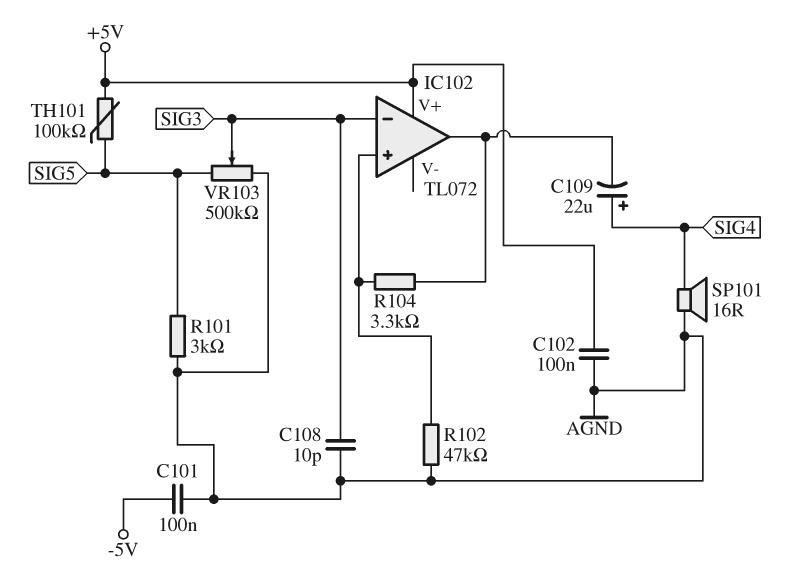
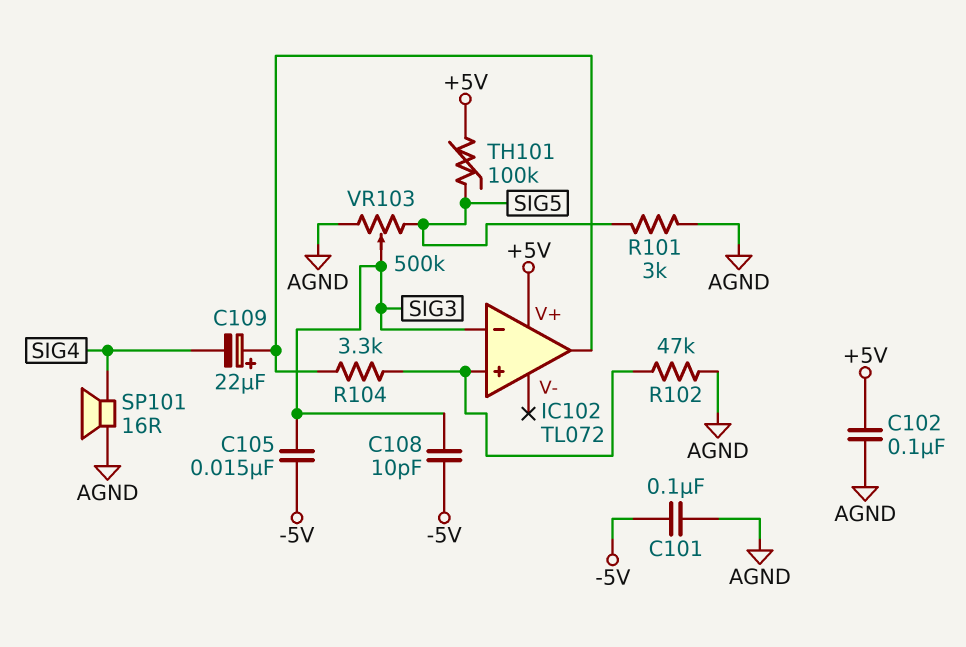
C105: none -> 15nF (-5V, SIG3)
C108: 10pF (AGND, SIG3) -> 10pF (-5V, SIG3)
C109: 22uF (plus SIG4, minus IC102/out) -> 22uF (plus IC102/out, minus SIG4)

